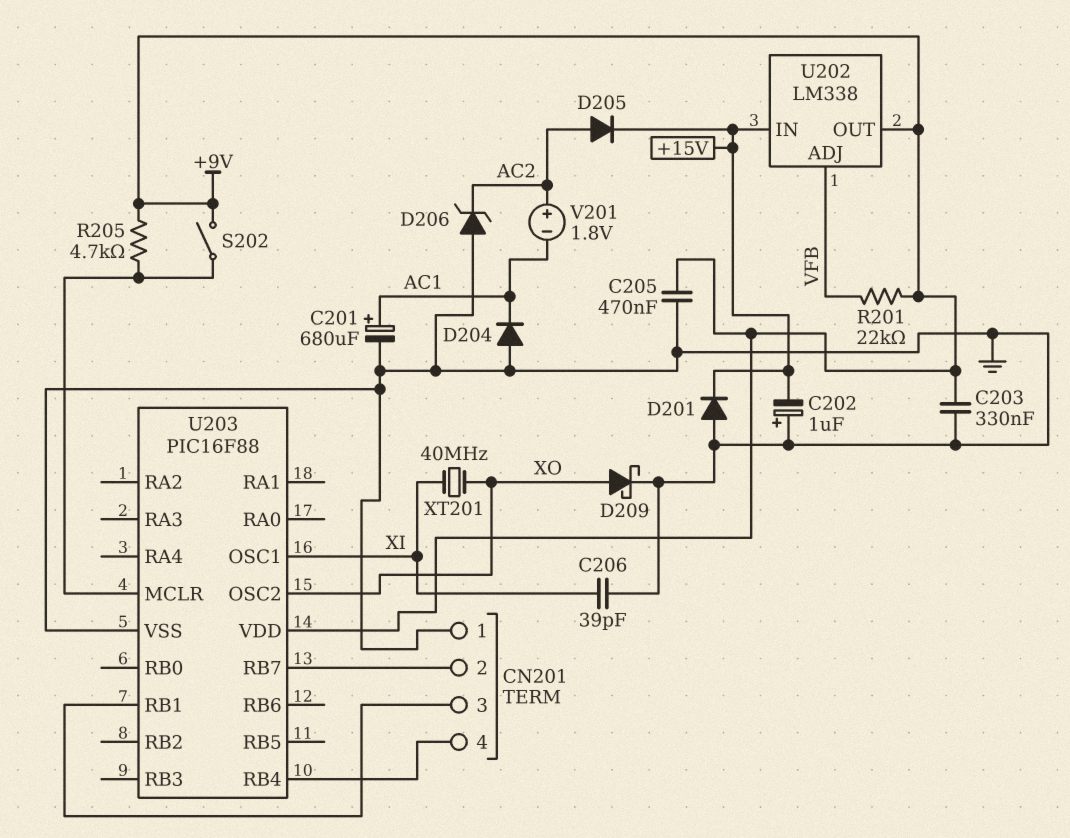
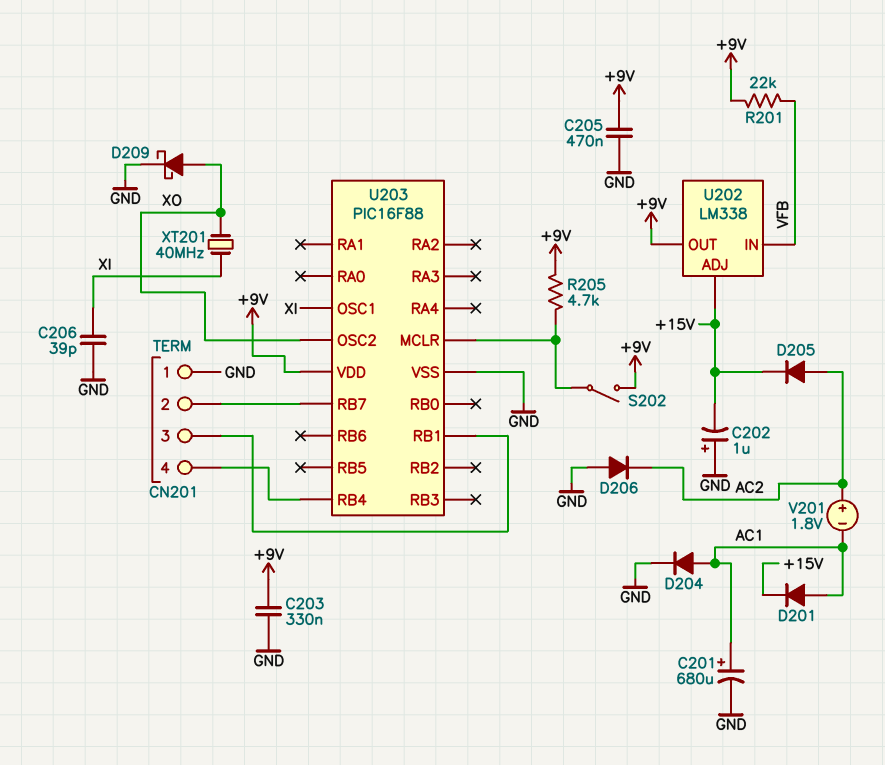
D201: diode (A GND, K +15V) -> diode (A AC1, K +15V)
D204: diode (A GND, K AC1) -> diode (A AC1, K GND)
D206: zener (A GND, K AC2) -> diode (A GND, K AC2)
U202 pin ADJ: VFB -> +15V
U202 pin IN: +15V -> VFB

